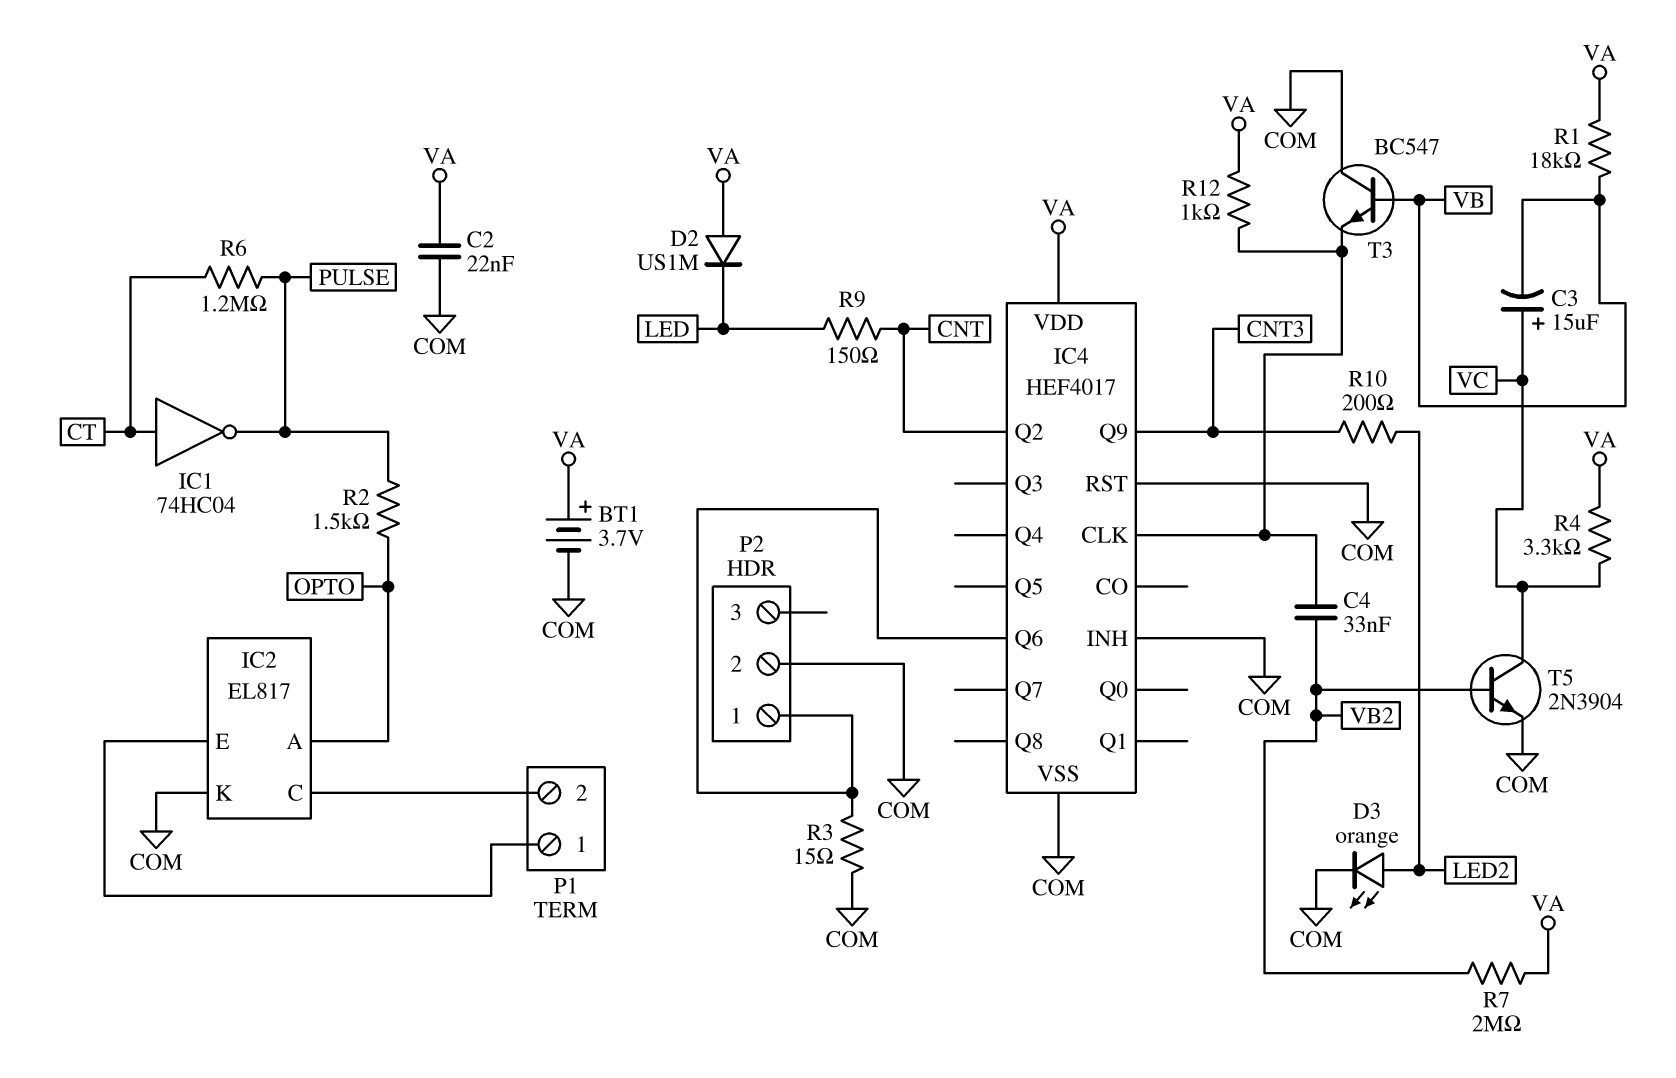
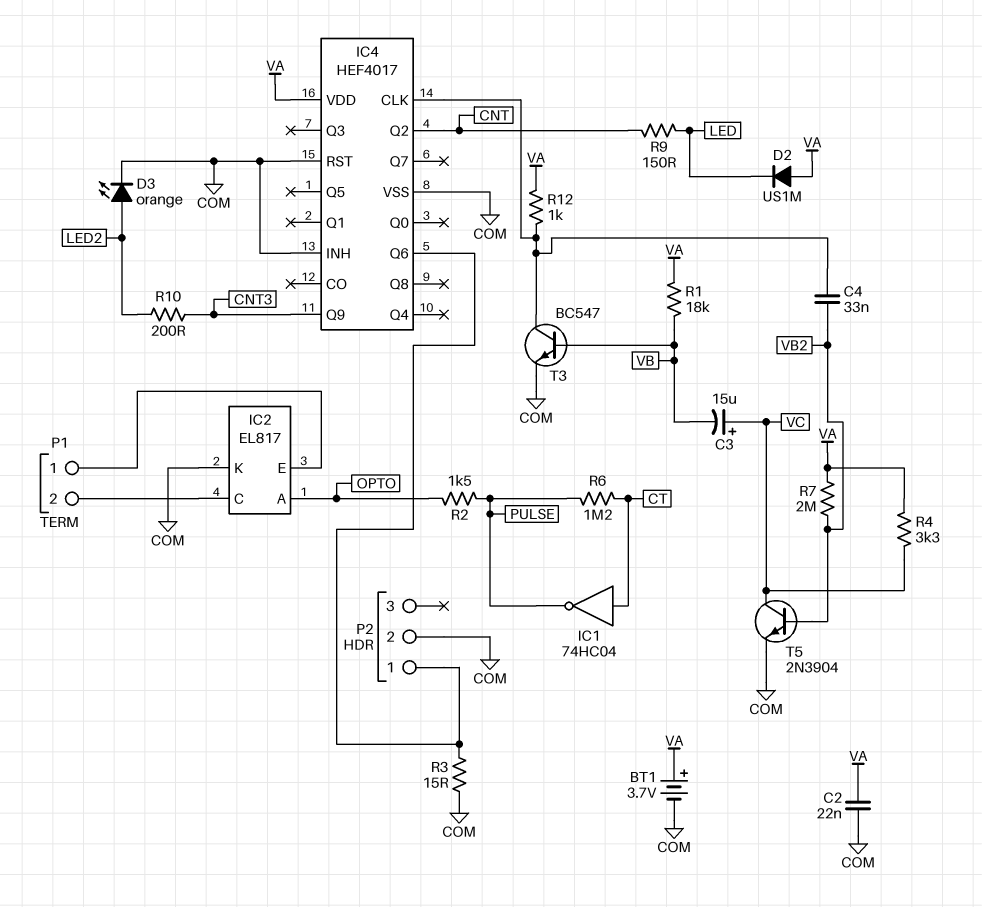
T3: NPN BC547 (B VB, C COM, E IC4/CLK) -> NPN BC547 (B VB, C IC4/CLK, E COM)

